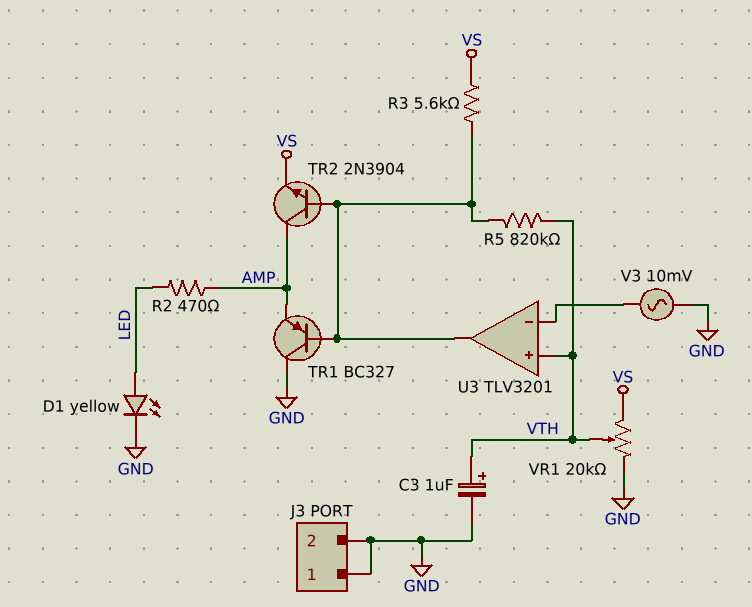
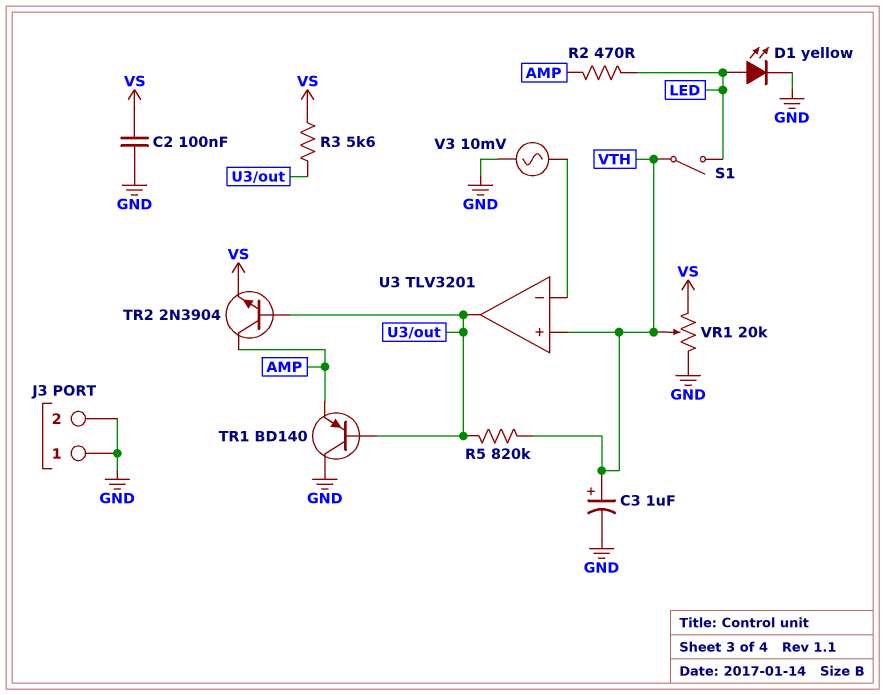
C2: none -> 100nF (GND, VS)
S1: none -> switch (LED, VTH)
TR1: PNP BC327 (B U3/out, C GND, E AMP) -> PNP BD140 (B U3/out, C GND, E AMP)

